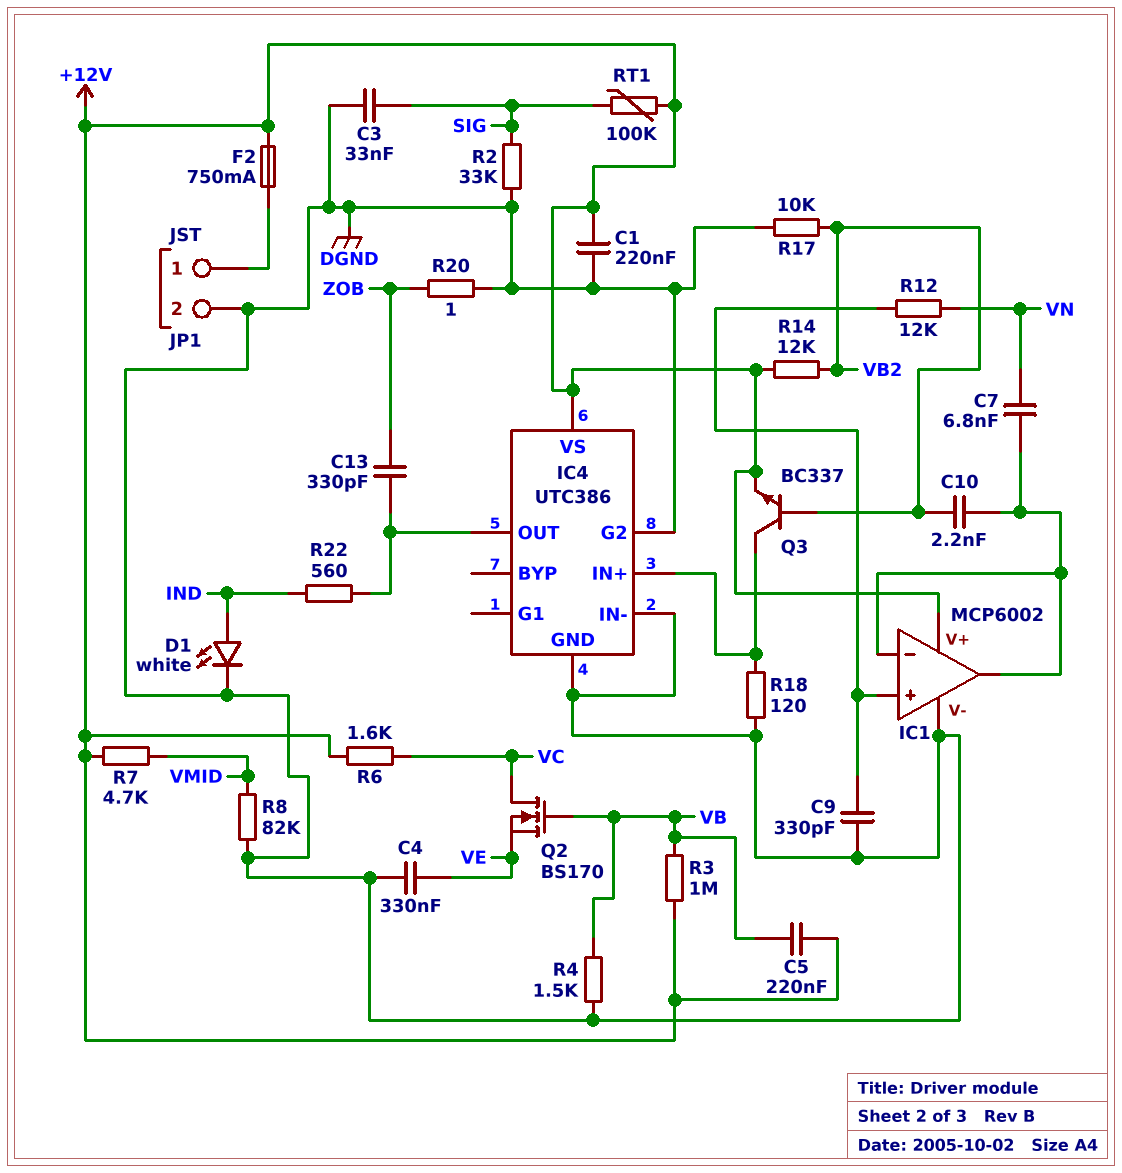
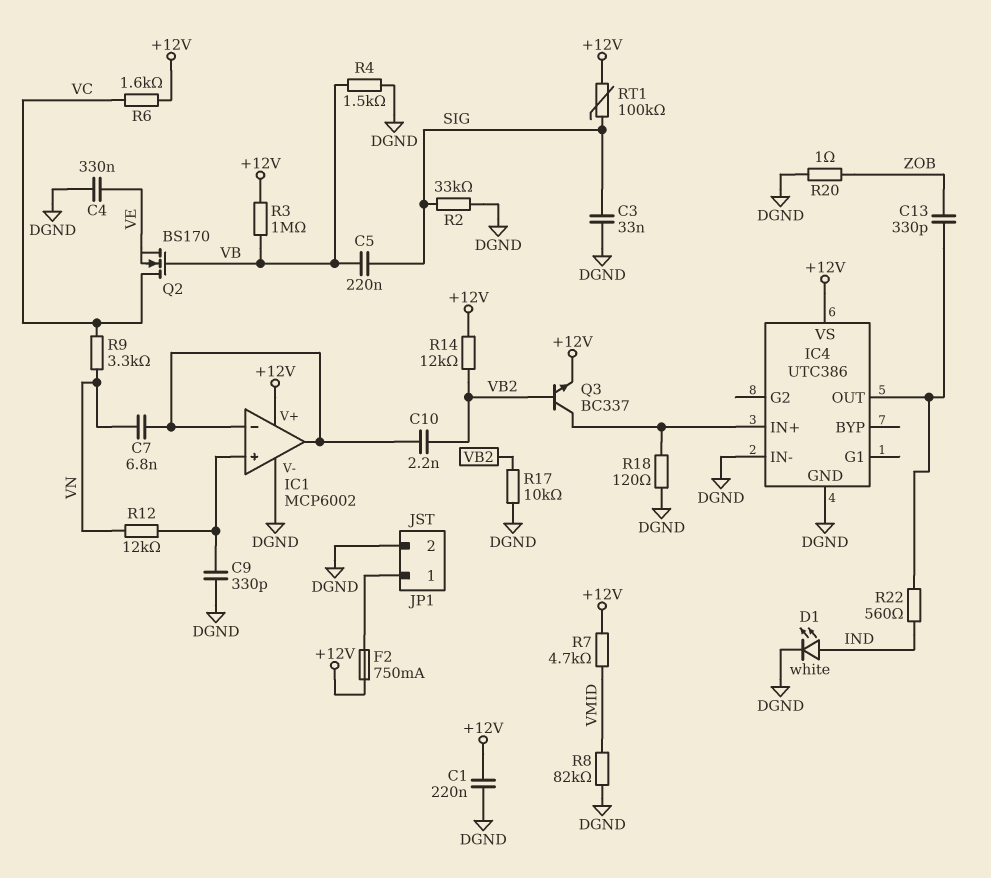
C5: 220nF (+12V, VB) -> 220nF (SIG, VB)
IC4 pin G2: DGND -> none
R9: none -> 3.3k (VC, VN)

